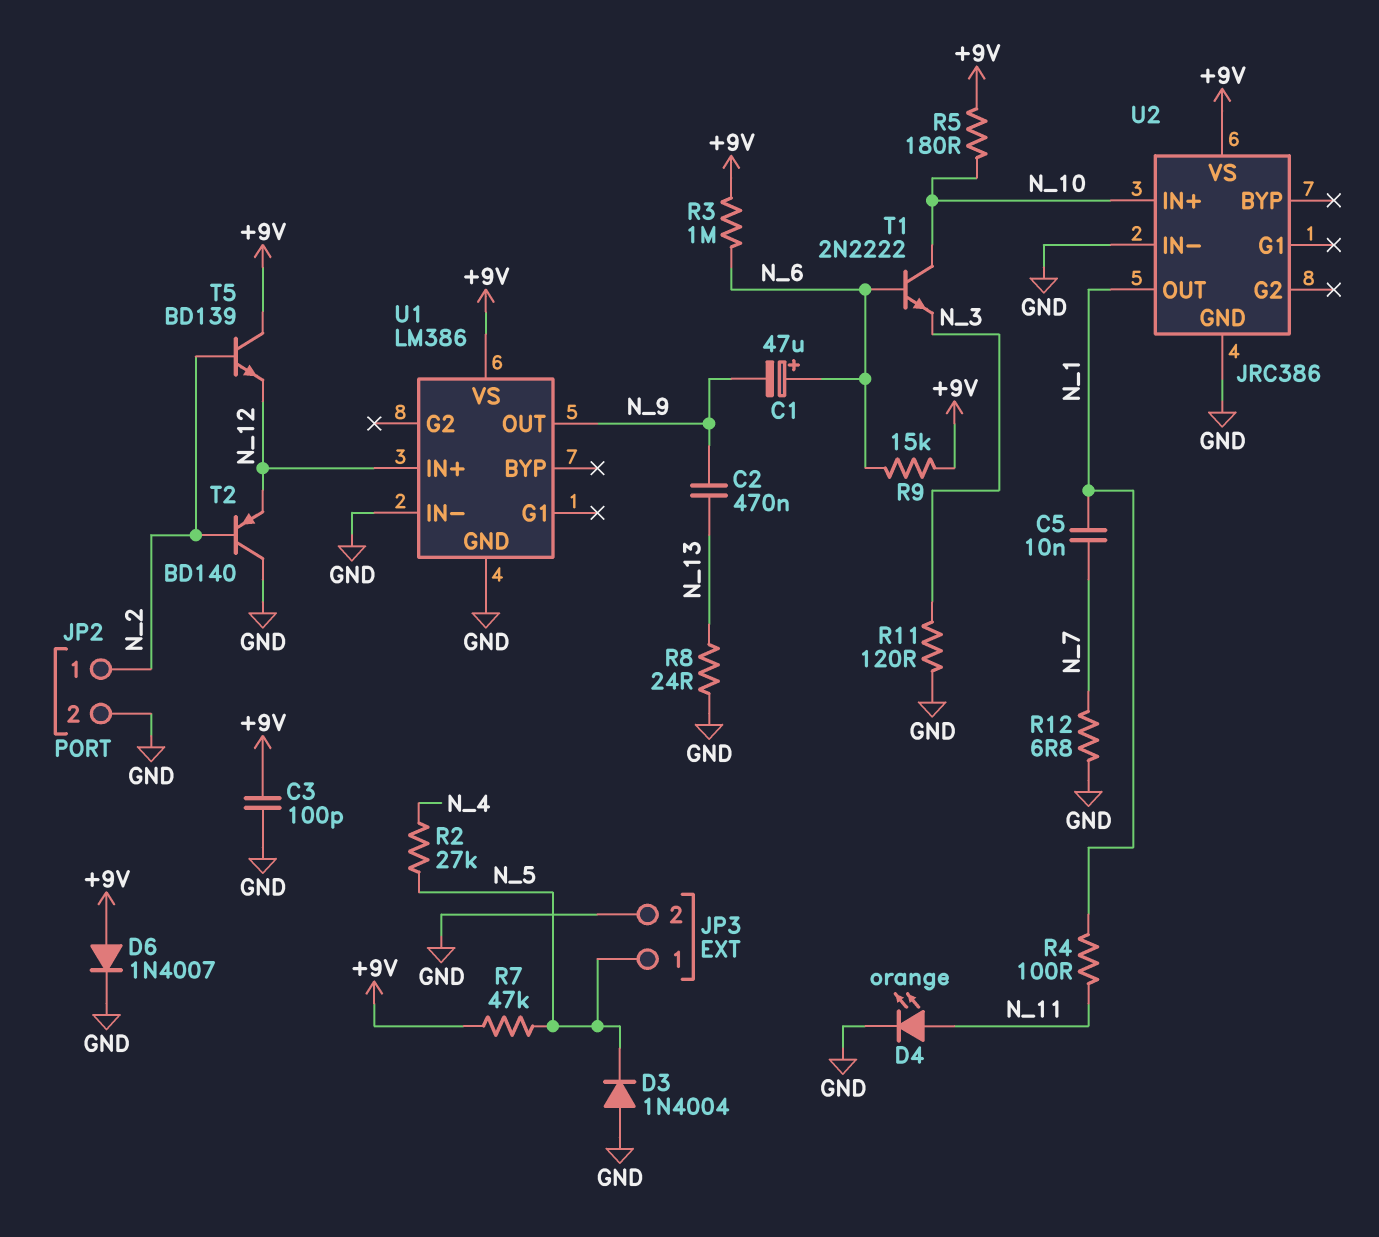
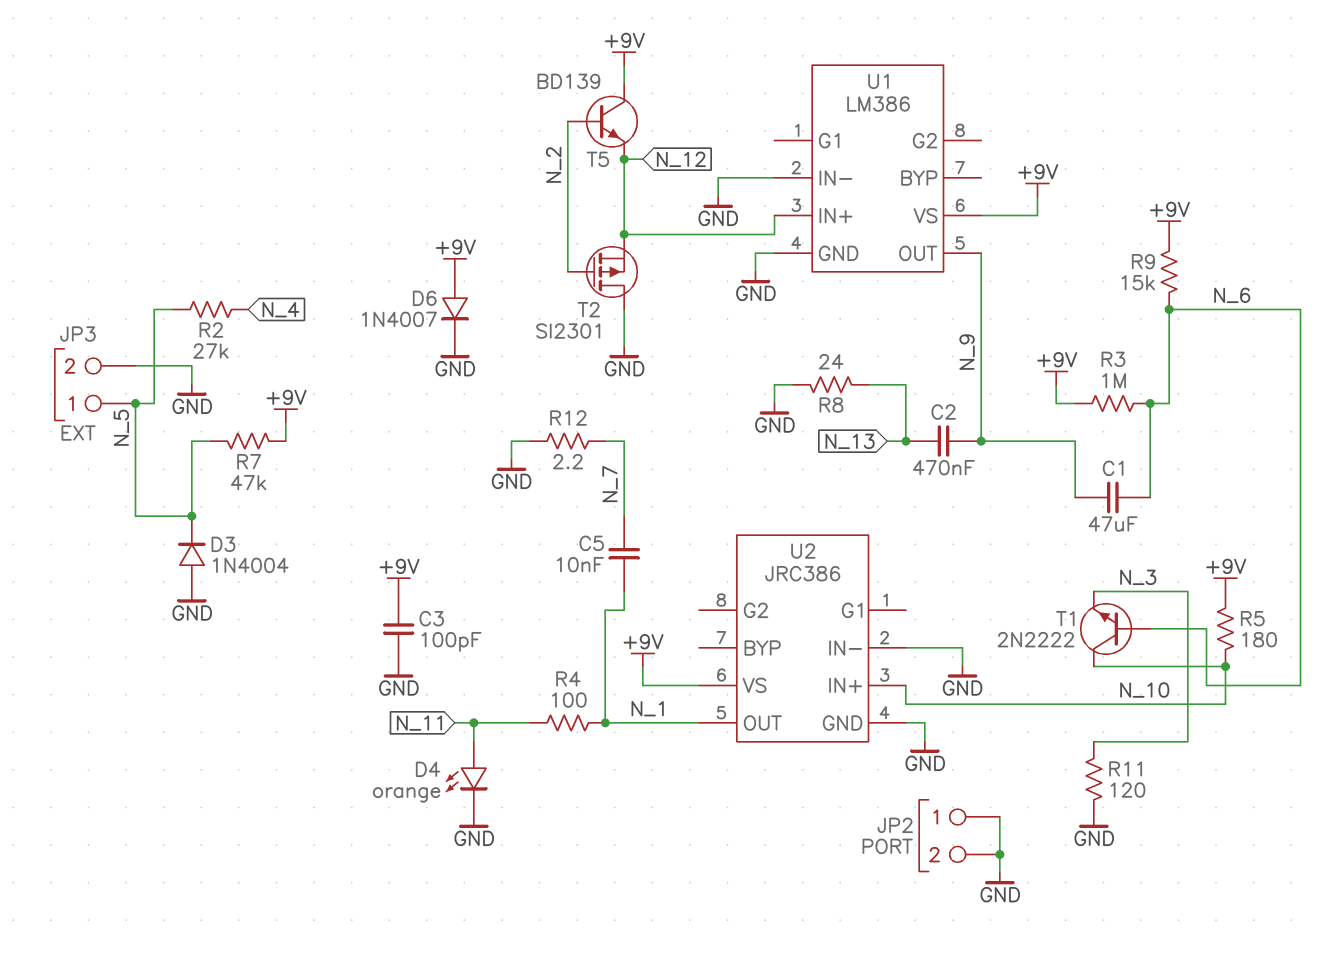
C1: 47uF (plus N_6, minus N_9) -> 47uF (N_6, N_9)
JP2 pin 1: N_2 -> GND
R12: 6.8 (GND, N_7) -> 2.2 (GND, N_7)
T2: PNP BD140 (B N_2, C GND, E N_12) -> PMOS SI2301 (G N_2, D GND, S N_12)

